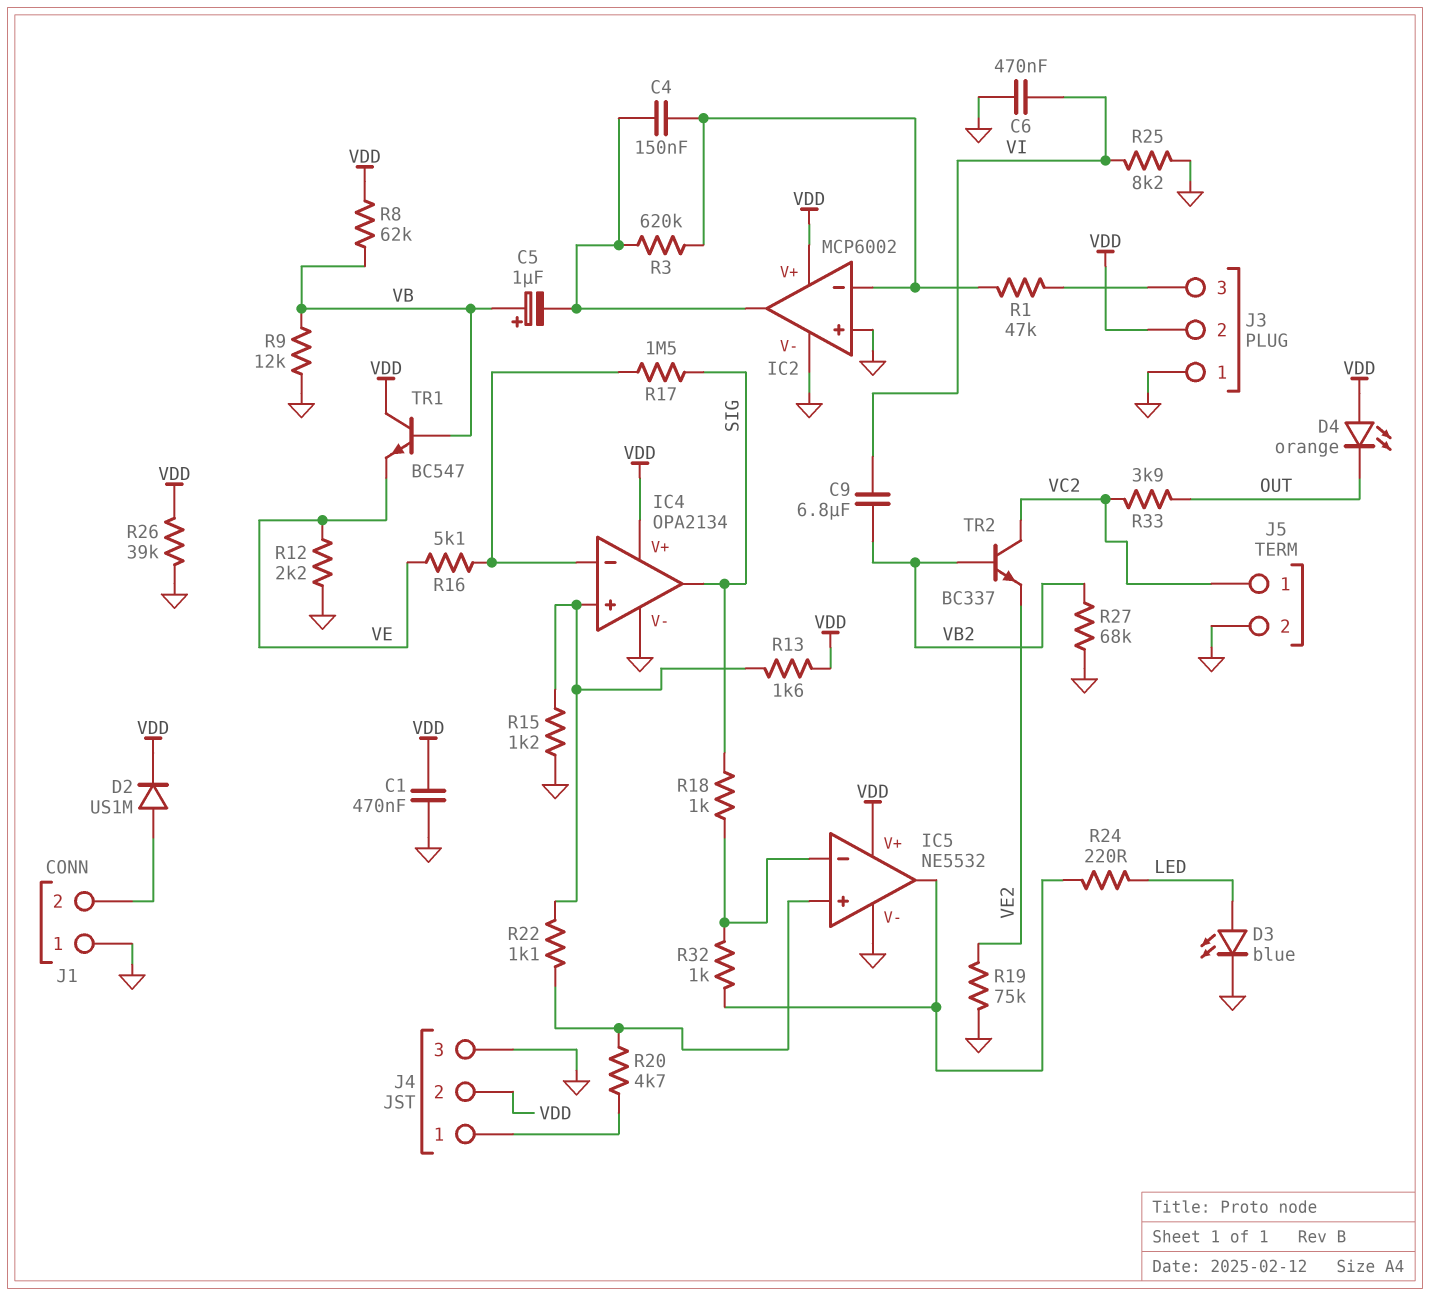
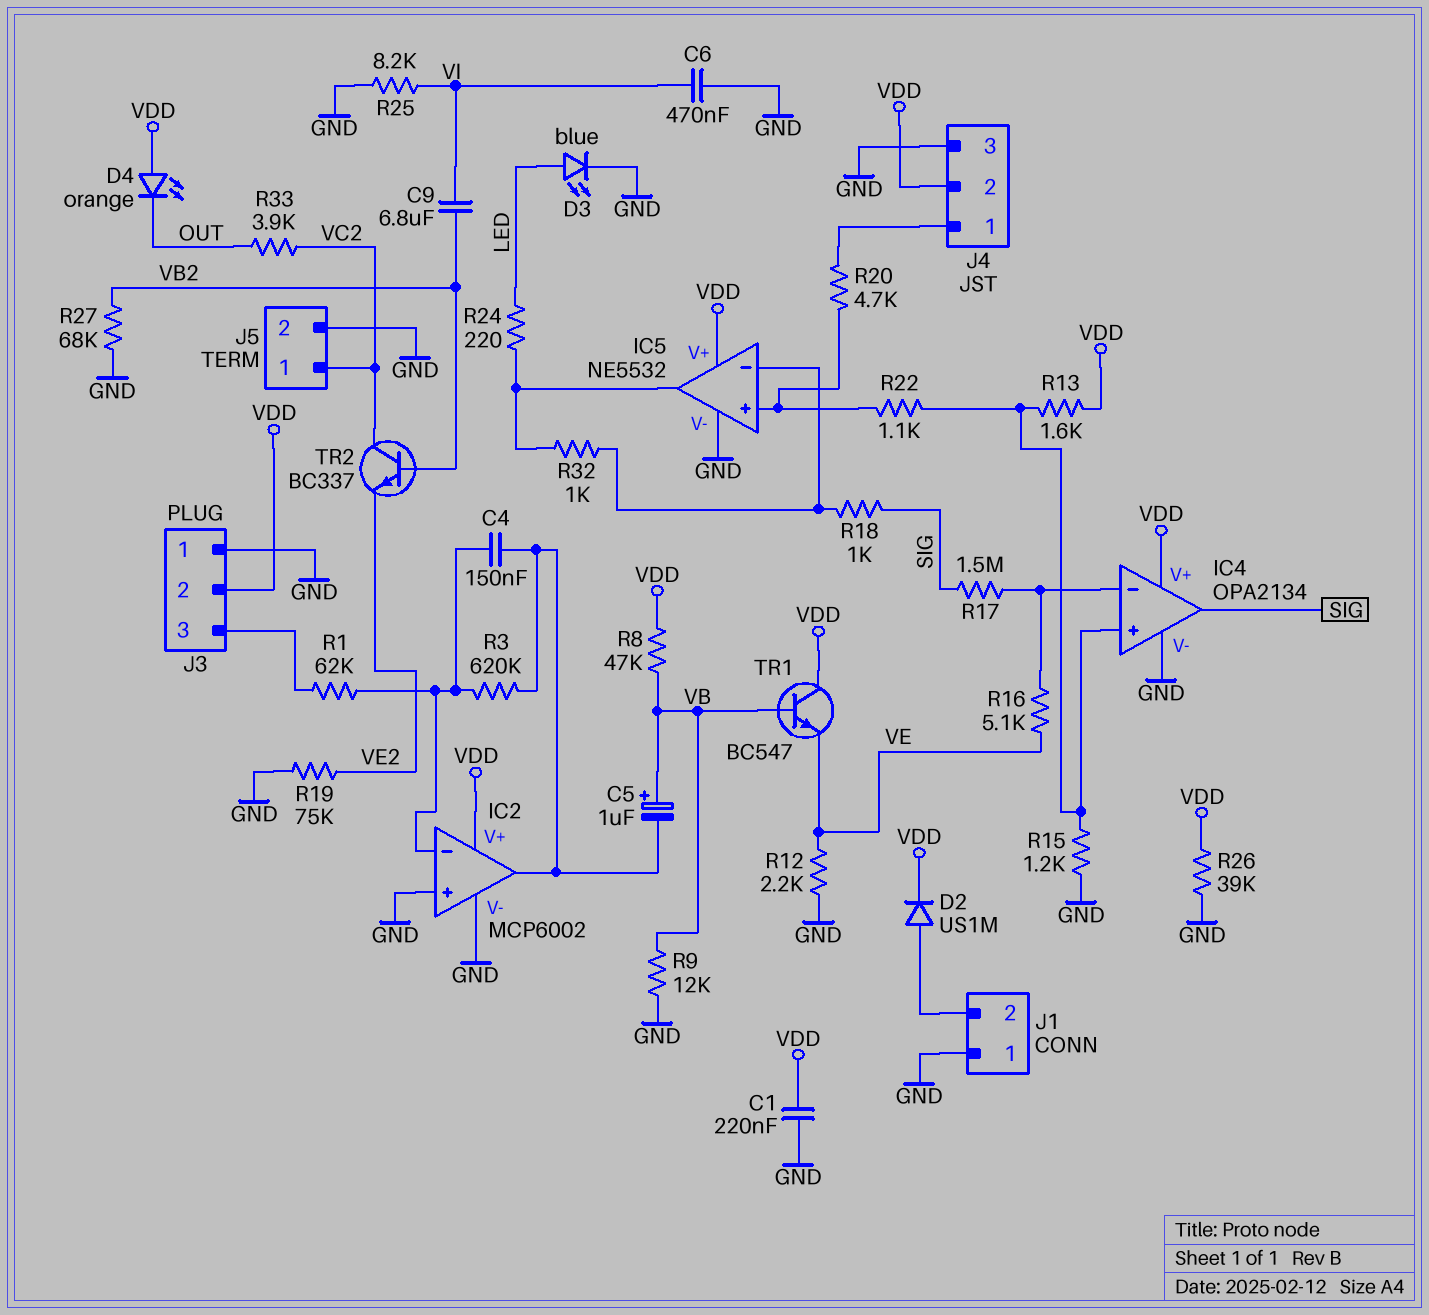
C1: 470nF (GND, VDD) -> 220nF (GND, VDD)
R1: 47k (IC2/in-, J3/3) -> 62k (IC2/in-, J3/3)
R8: 62k (VB, VDD) -> 47k (VB, VDD)

